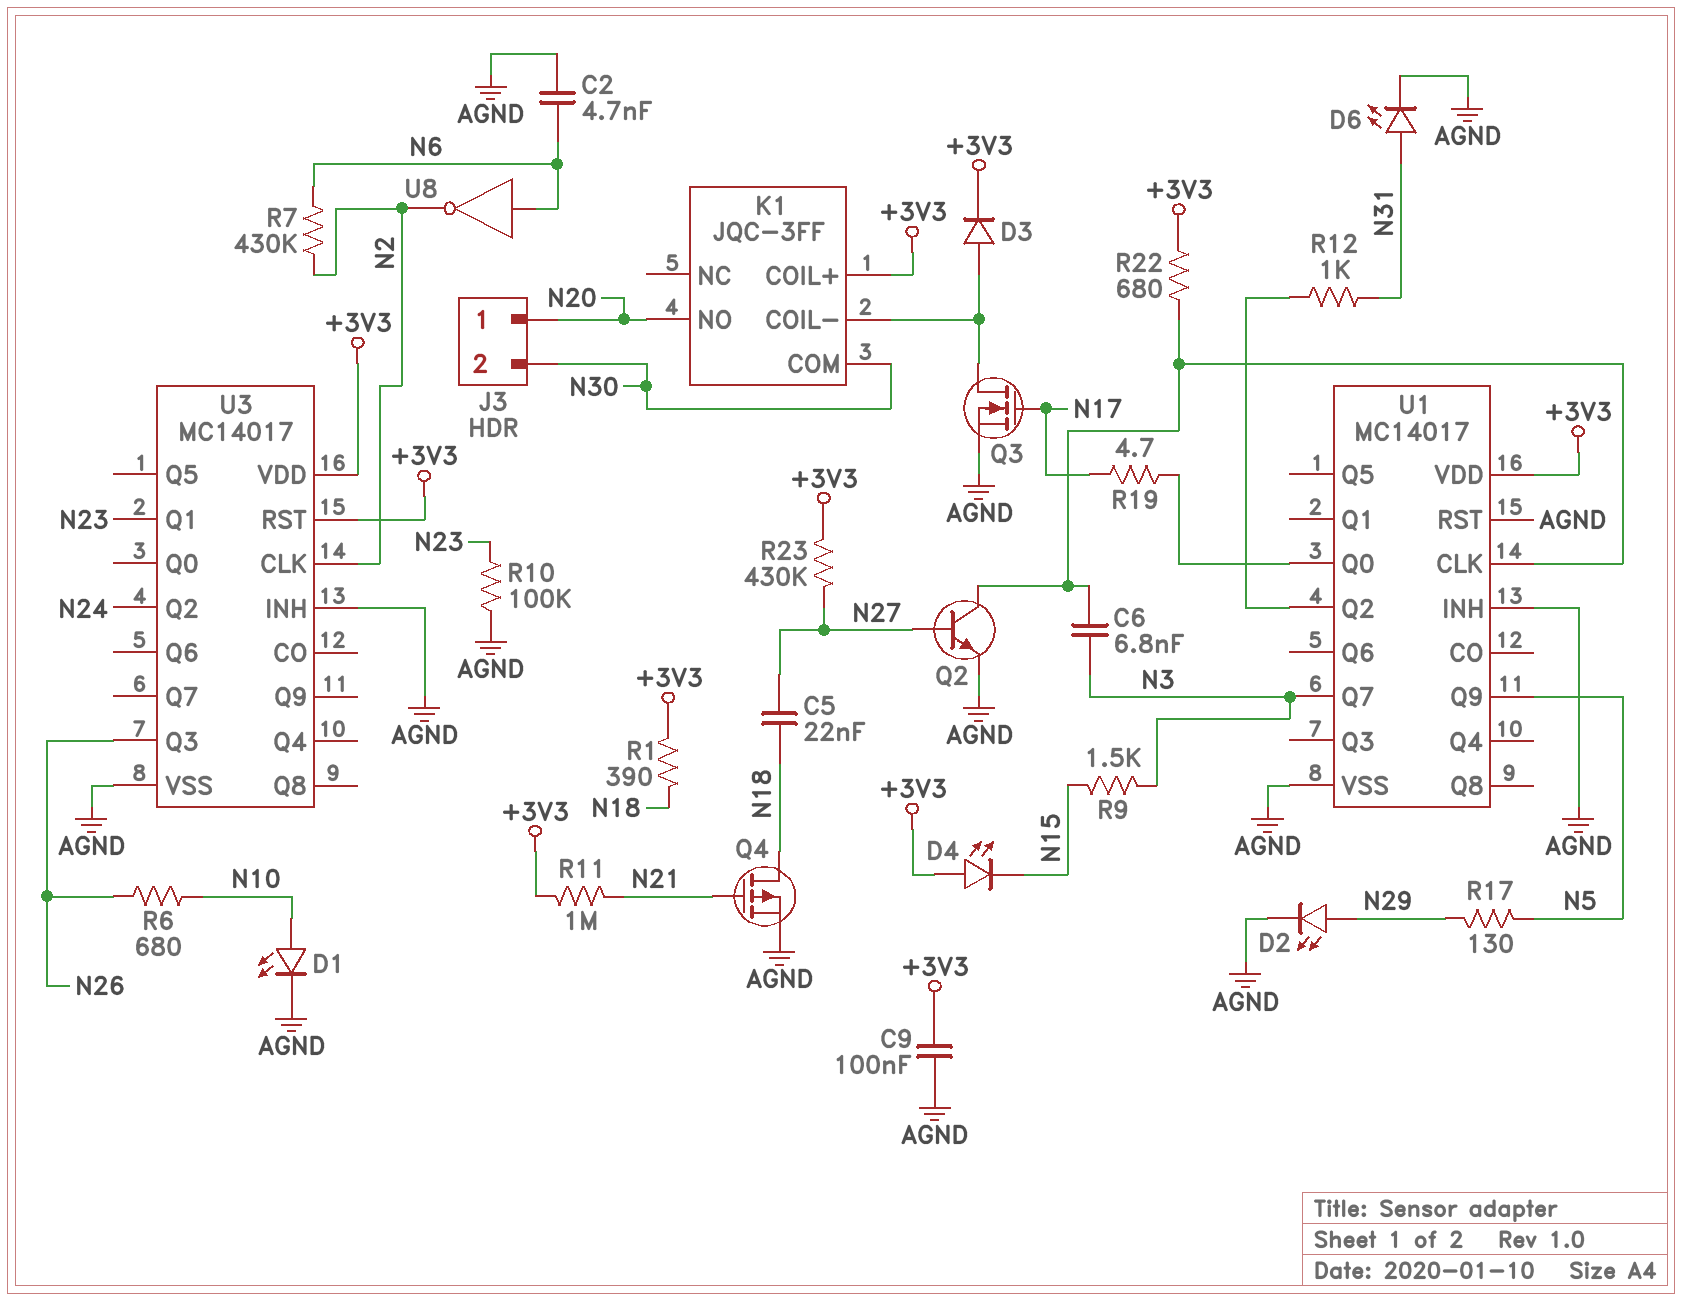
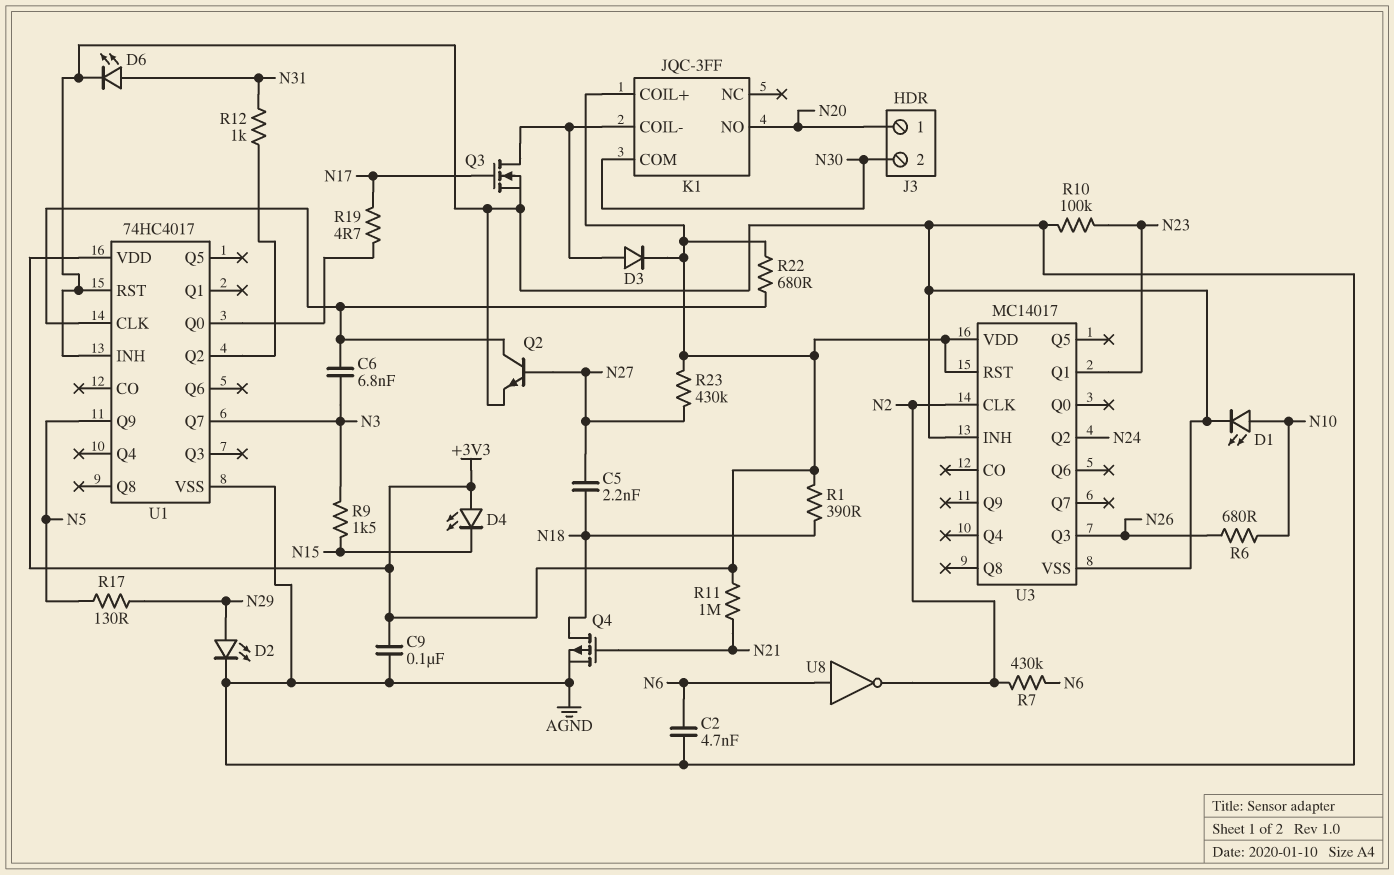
C5: 22nF (N18, N27) -> 2.2nF (N18, N27)
U1: MC14017 -> 74HC4017

